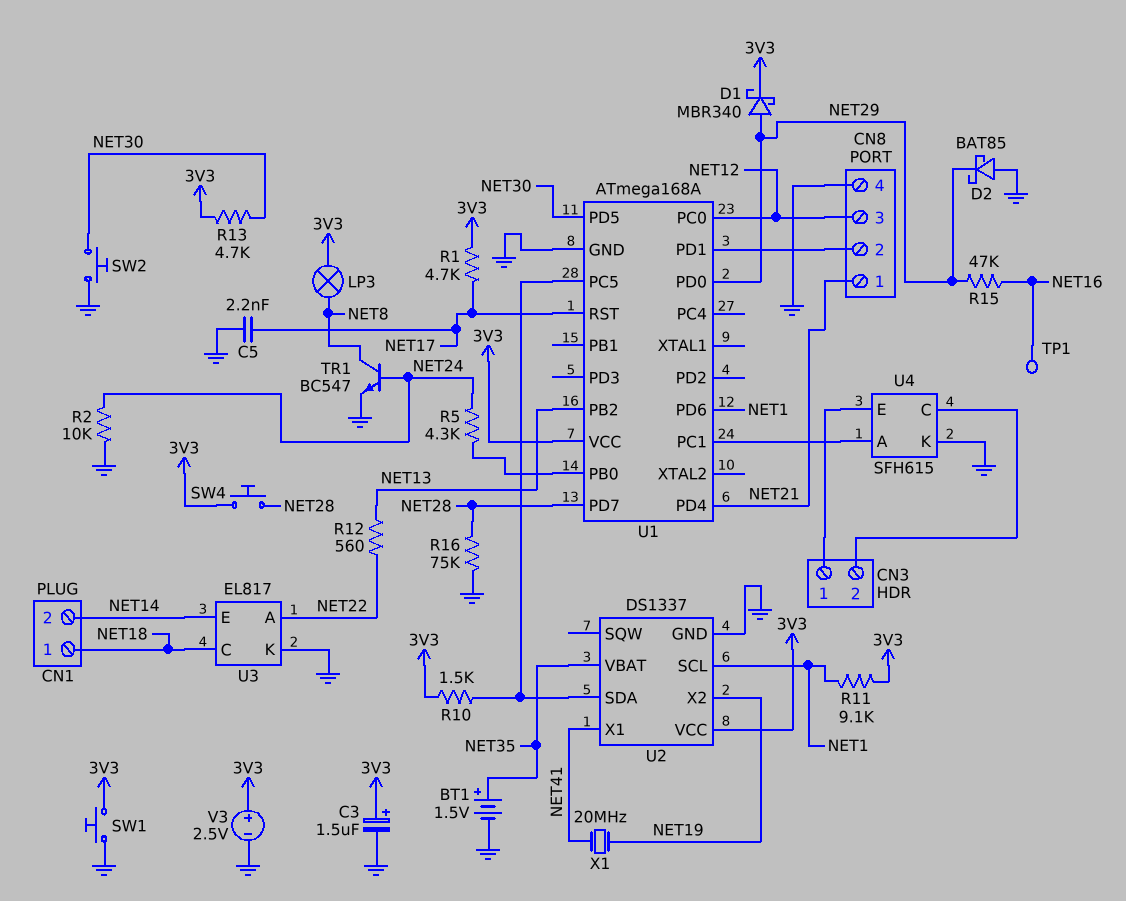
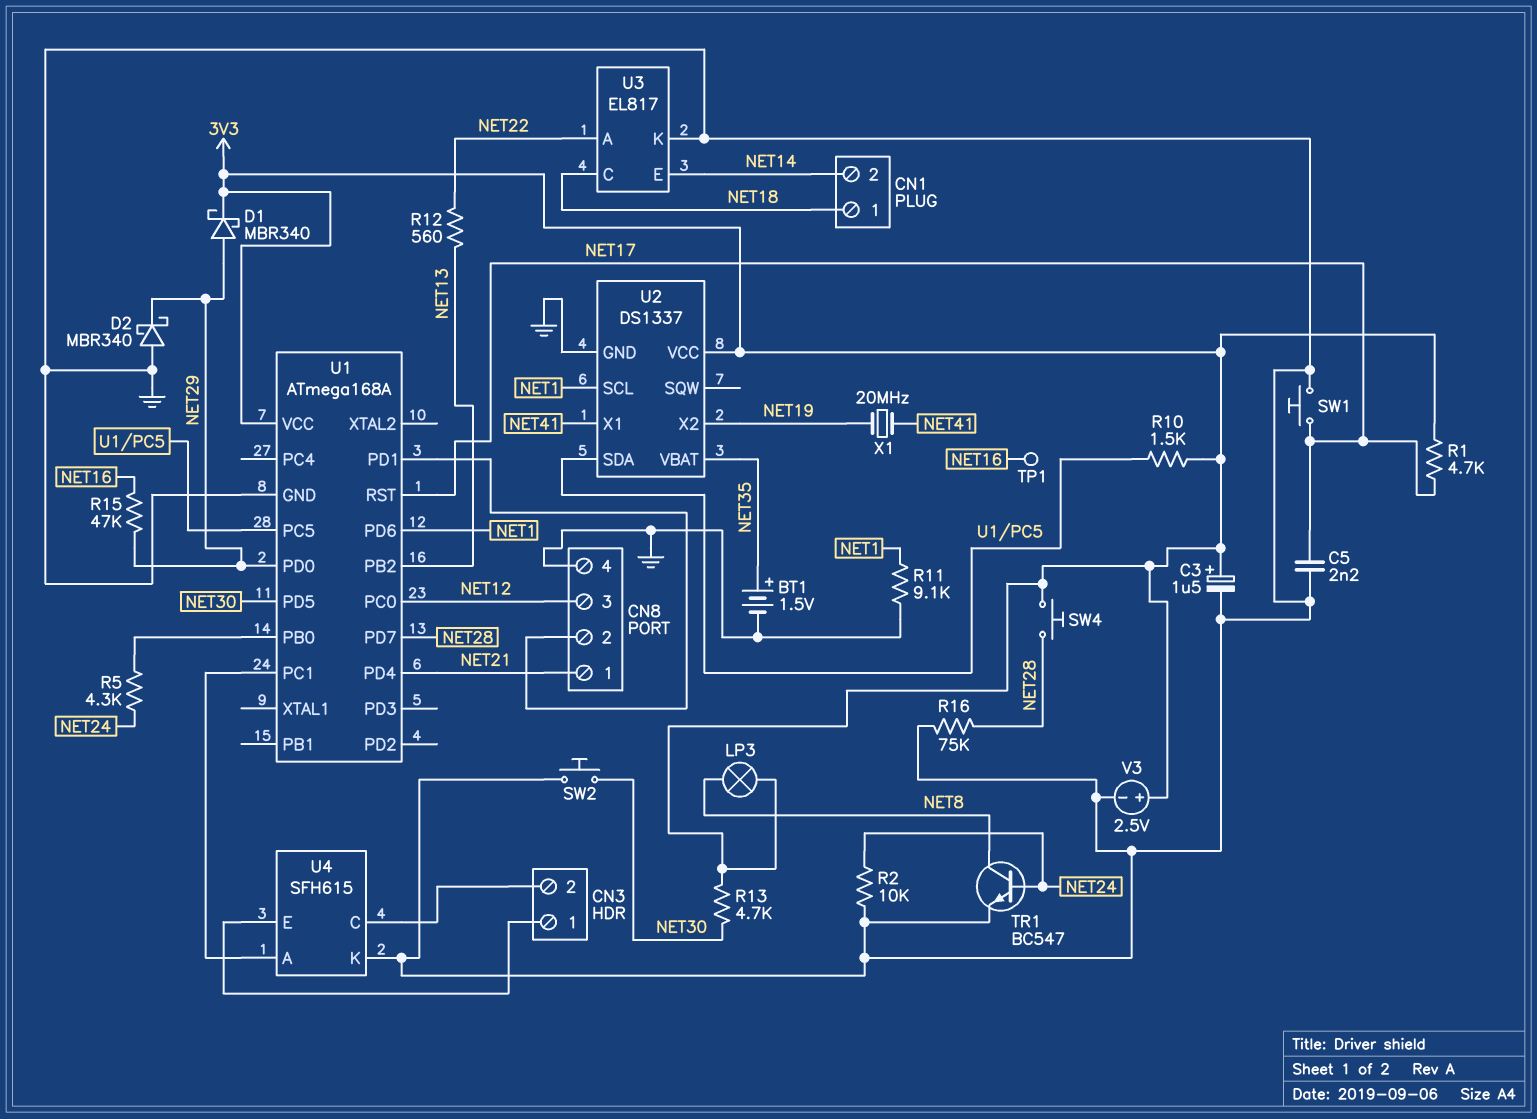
D2: schottky BAT85 (A GND, K NET29) -> schottky MBR340 (A GND, K NET29)
R11: 9.1k (3V3, NET1) -> 9.1k (GND, NET1)
SW1: button (3V3, GND) -> button (GND, NET17)

